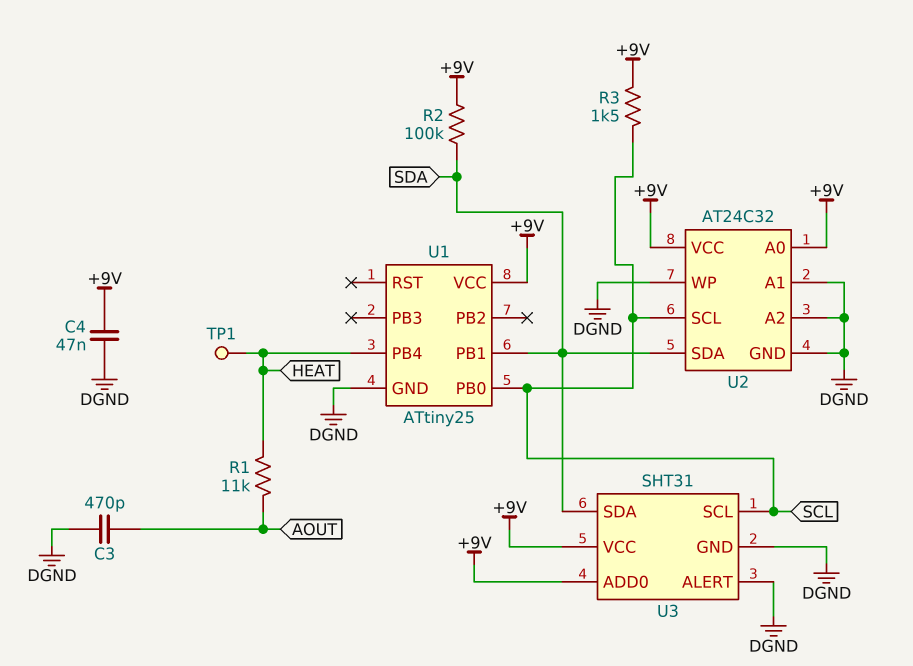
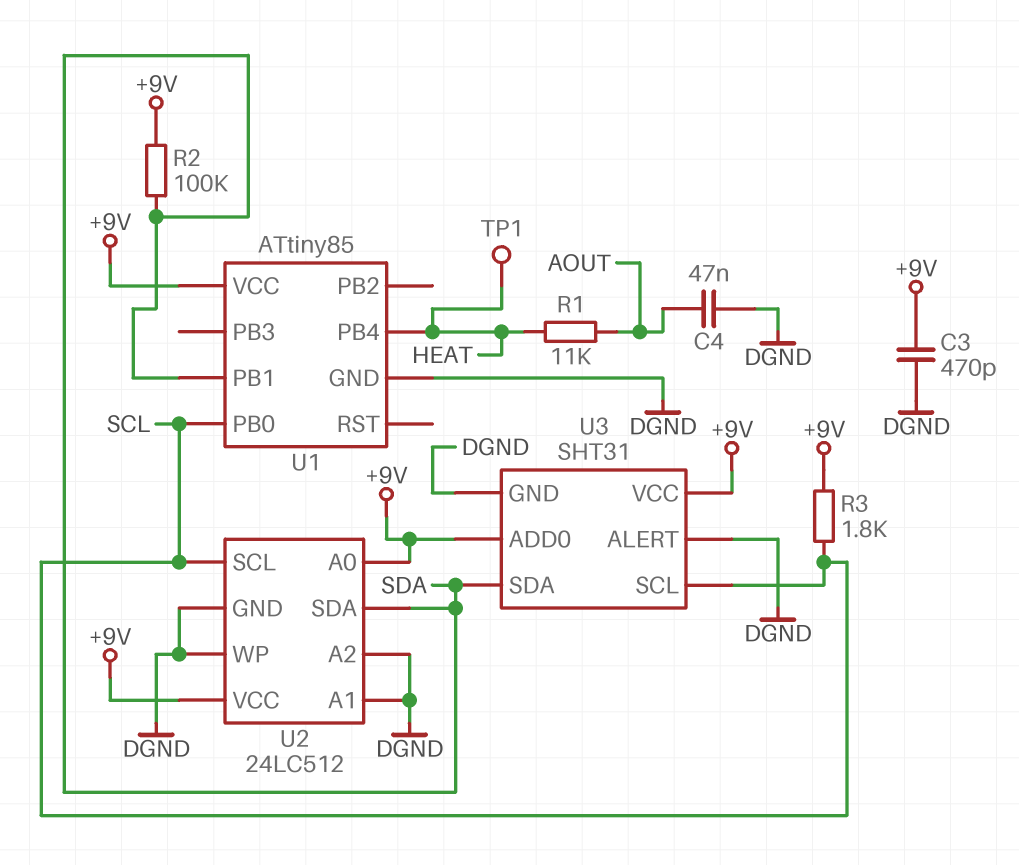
C3: 470pF (AOUT, DGND) -> 470pF (+9V, DGND)
C4: 47nF (+9V, DGND) -> 47nF (AOUT, DGND)
R3: 1.5k (+9V, SCL) -> 1.8k (+9V, SCL)
U1: ATtiny25 -> ATtiny85
U2: AT24C32 -> 24LC512

